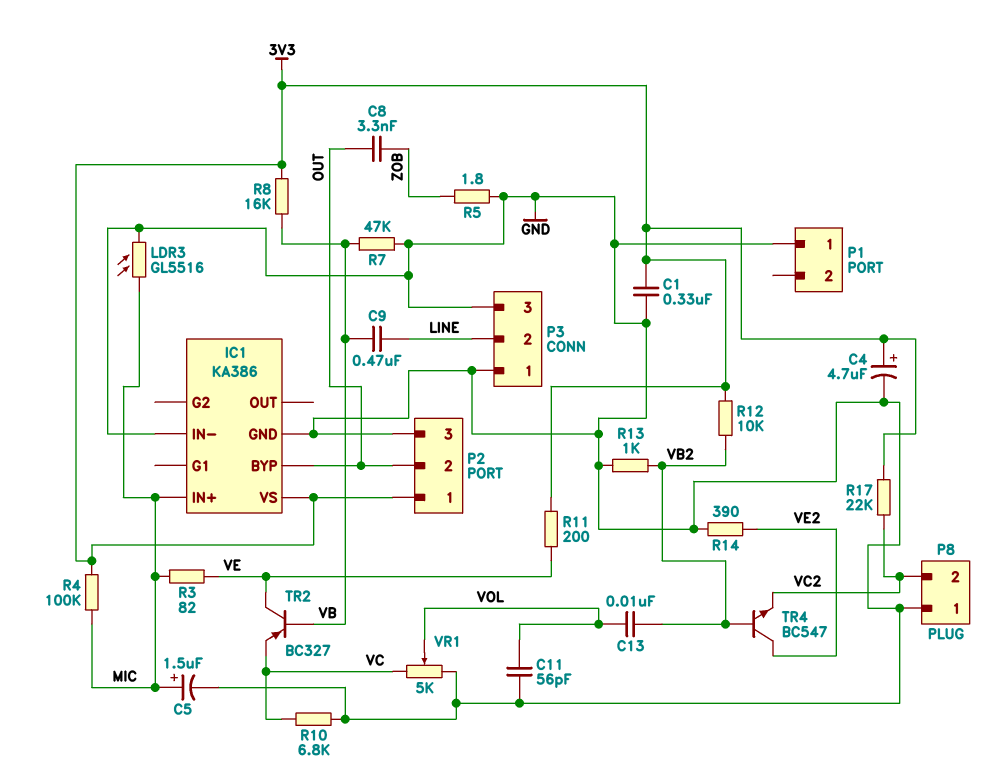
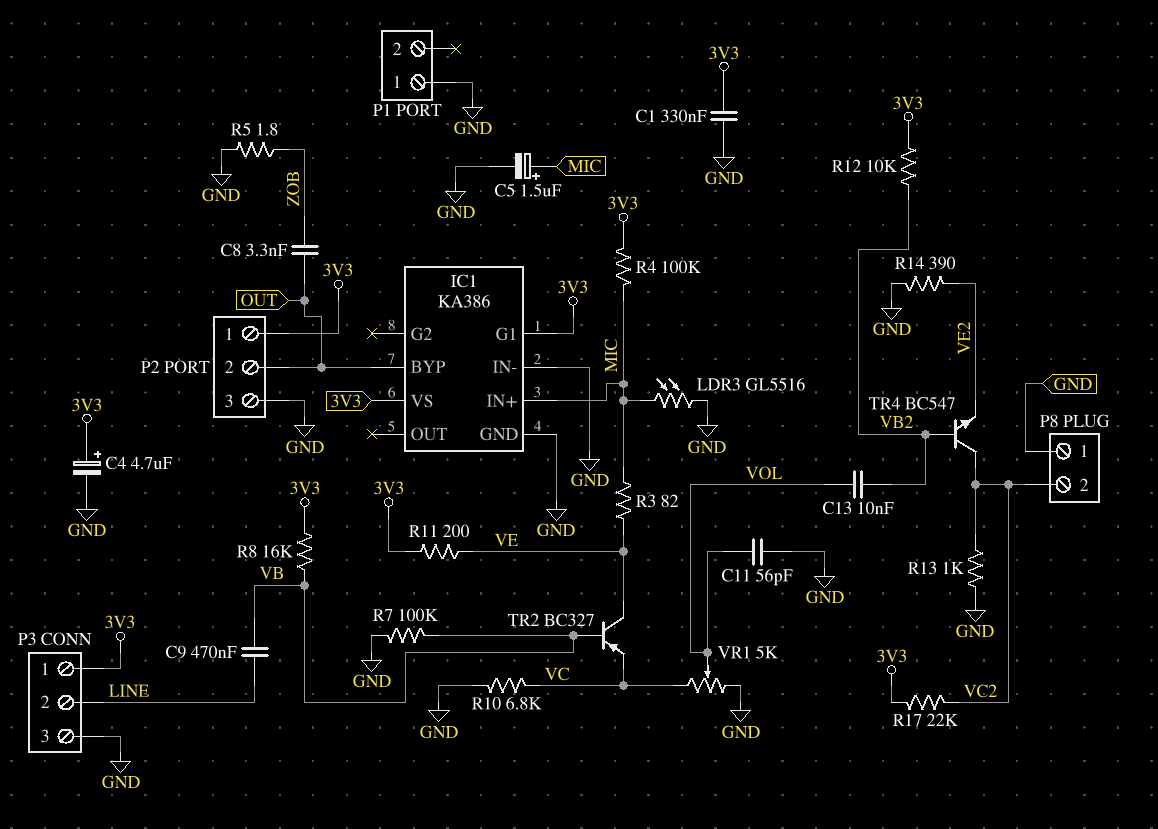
IC1 pin G1: none -> 3V3
P3 pin 1: GND -> 3V3
R7: 47k (GND, VB) -> 100k (GND, VB)
R13: 1k (GND, VB2) -> 1k (GND, VC2)
TR4: NPN BC547 (B VB2, C VE2, E VC2) -> NPN BC547 (B VB2, C VC2, E VE2)

